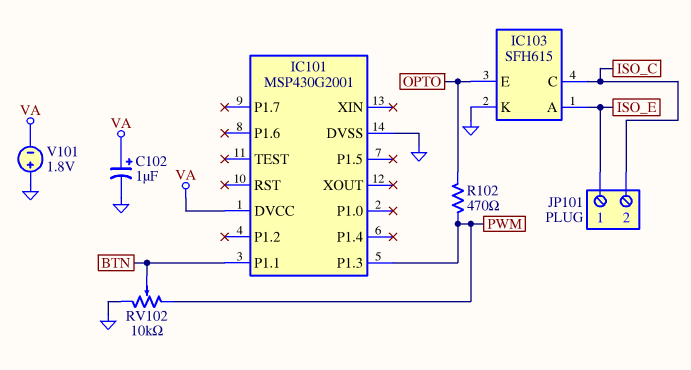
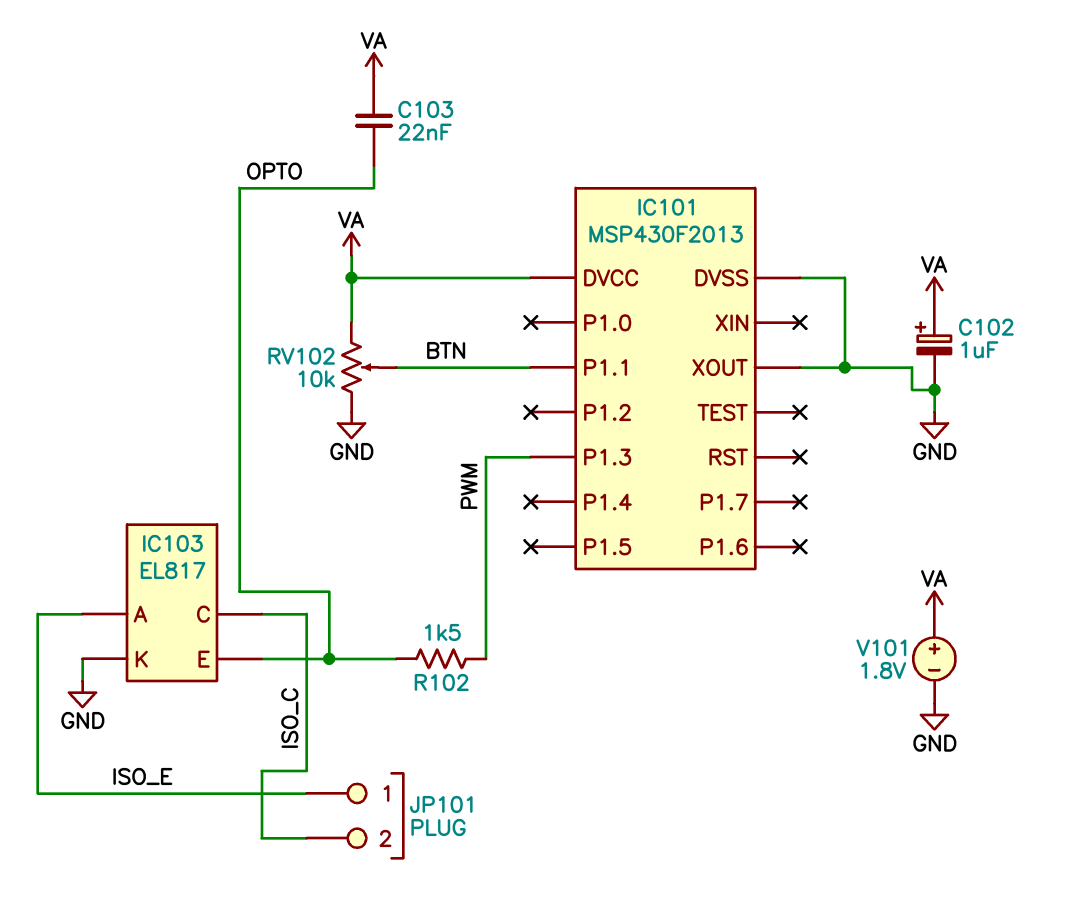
C103: none -> 22nF (OPTO, VA)
IC101: MSP430G2001 -> MSP430F2013
IC101 pin XOUT: none -> GND
IC103: SFH615 -> EL817
R102: 470 (OPTO, PWM) -> 1.5k (OPTO, PWM)
RV102: 10k (GND, PWM, wiper BTN) -> 10k (GND, VA, wiper BTN)
V101: 1.8V (plus GND, minus VA) -> 1.8V (plus VA, minus GND)

